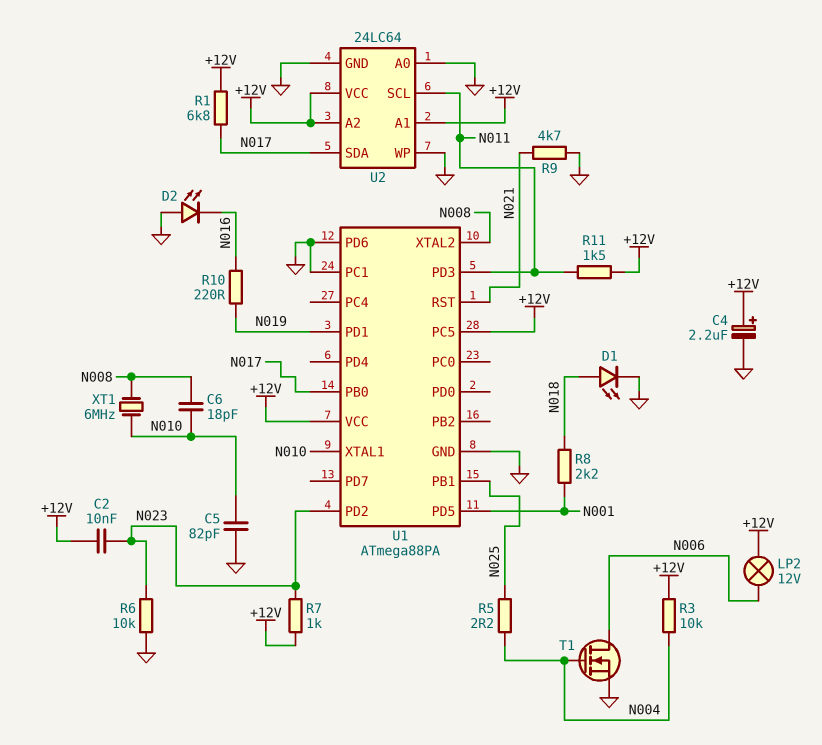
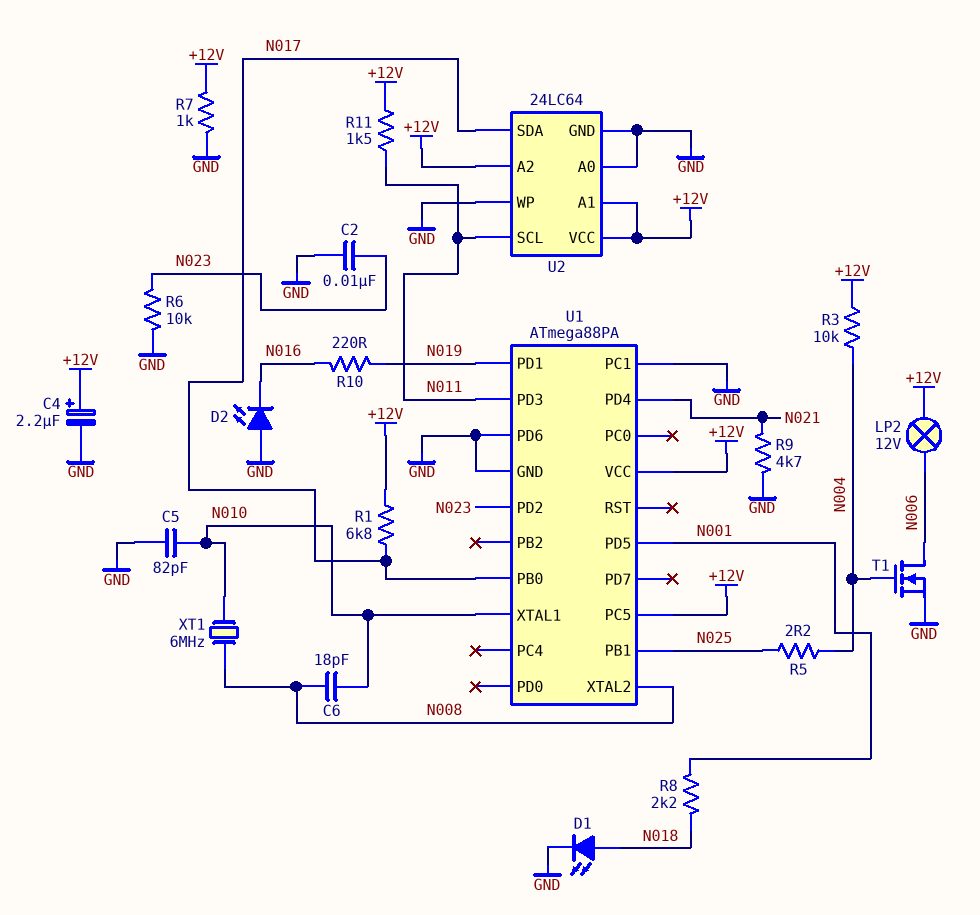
C2: 10nF (+12V, N023) -> 10nF (GND, N023)
R7: 1k (+12V, N023) -> 1k (+12V, GND)
U1 pin PD4: none -> N021
U1 pin RST: N021 -> none

